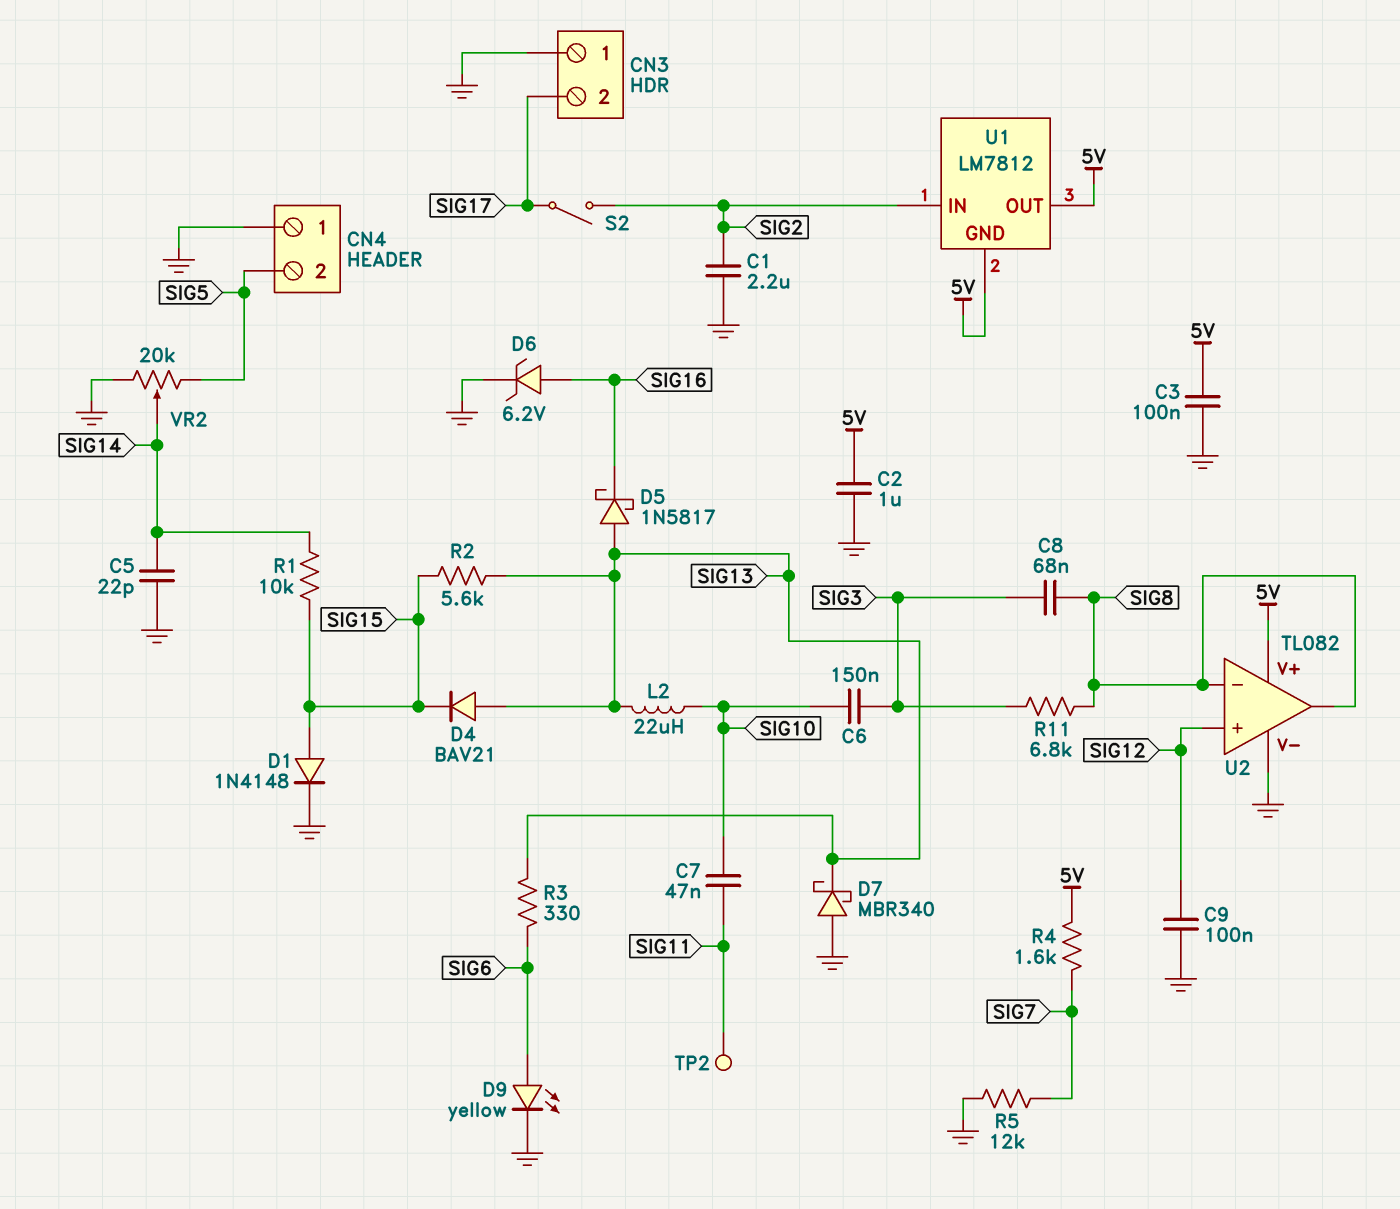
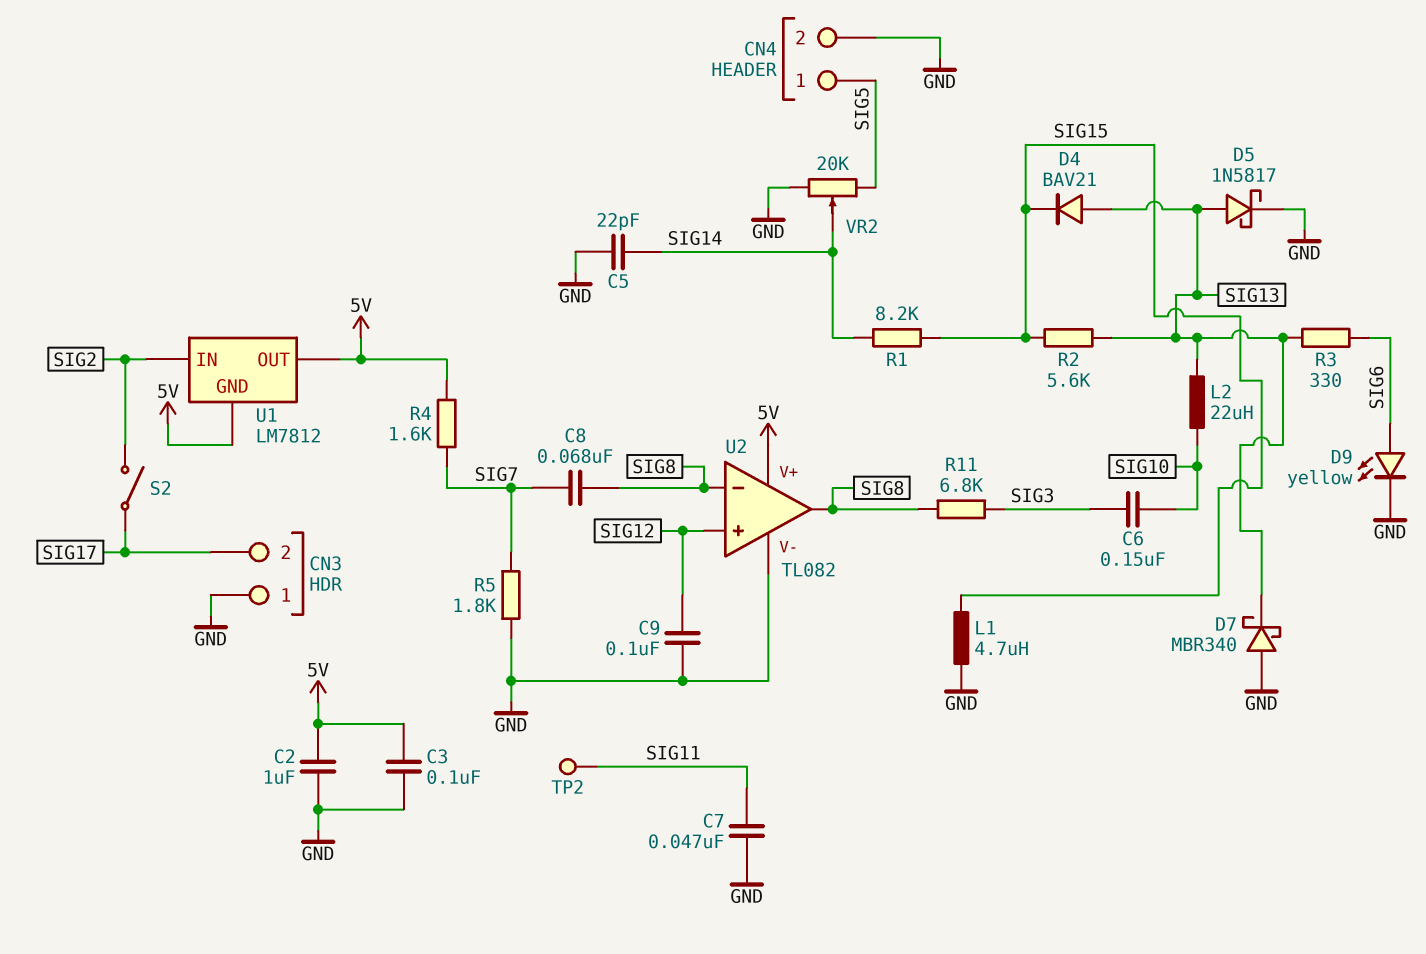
C1: 2.2uF (GND, SIG2) -> none
C7: 47nF (SIG10, SIG11) -> 47nF (GND, SIG11)
C8: 68nF (SIG3, SIG8) -> 68nF (SIG7, SIG8)
CN4 pin 1: GND -> SIG5
CN4 pin 2: SIG5 -> GND
D1: diode 1N4148 (A SIG15, K GND) -> none
D5: schottky 1N5817 (A SIG13, K SIG16) -> schottky 1N5817 (A SIG13, K GND)
D6: zener 6.2V (A SIG16, K GND) -> none
L1: none -> 4.7uH (GND, SIG15)
R1: 10k (SIG14, SIG15) -> 8.2k (SIG14, SIG15)
R5: 12k (GND, SIG7) -> 1.8k (GND, SIG7)

